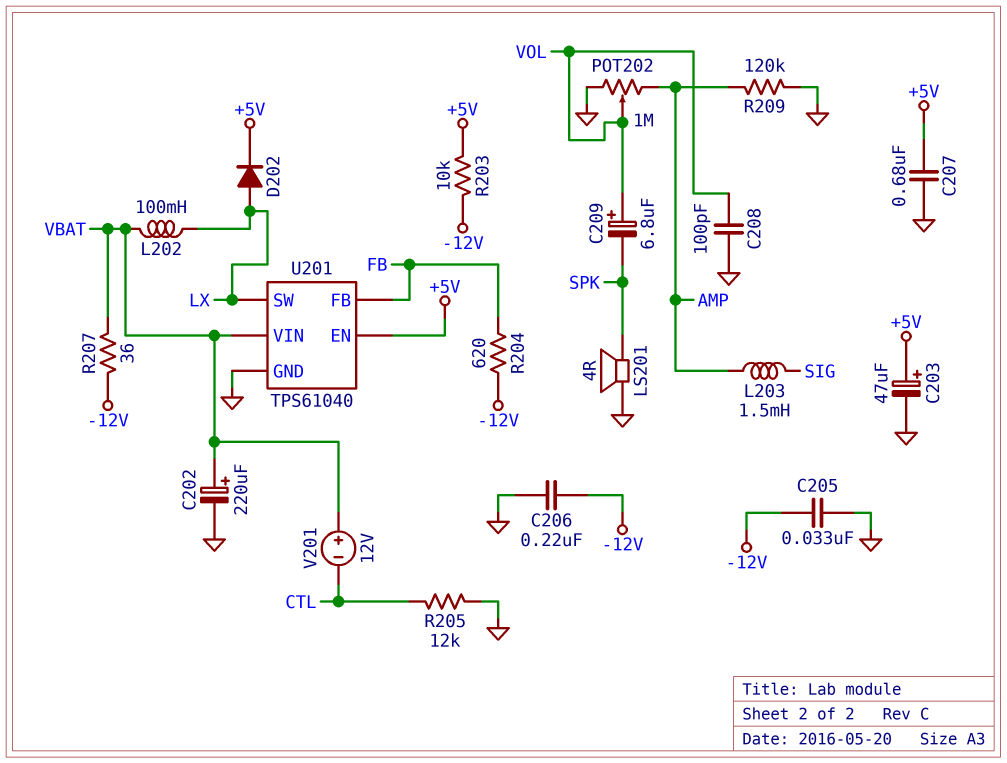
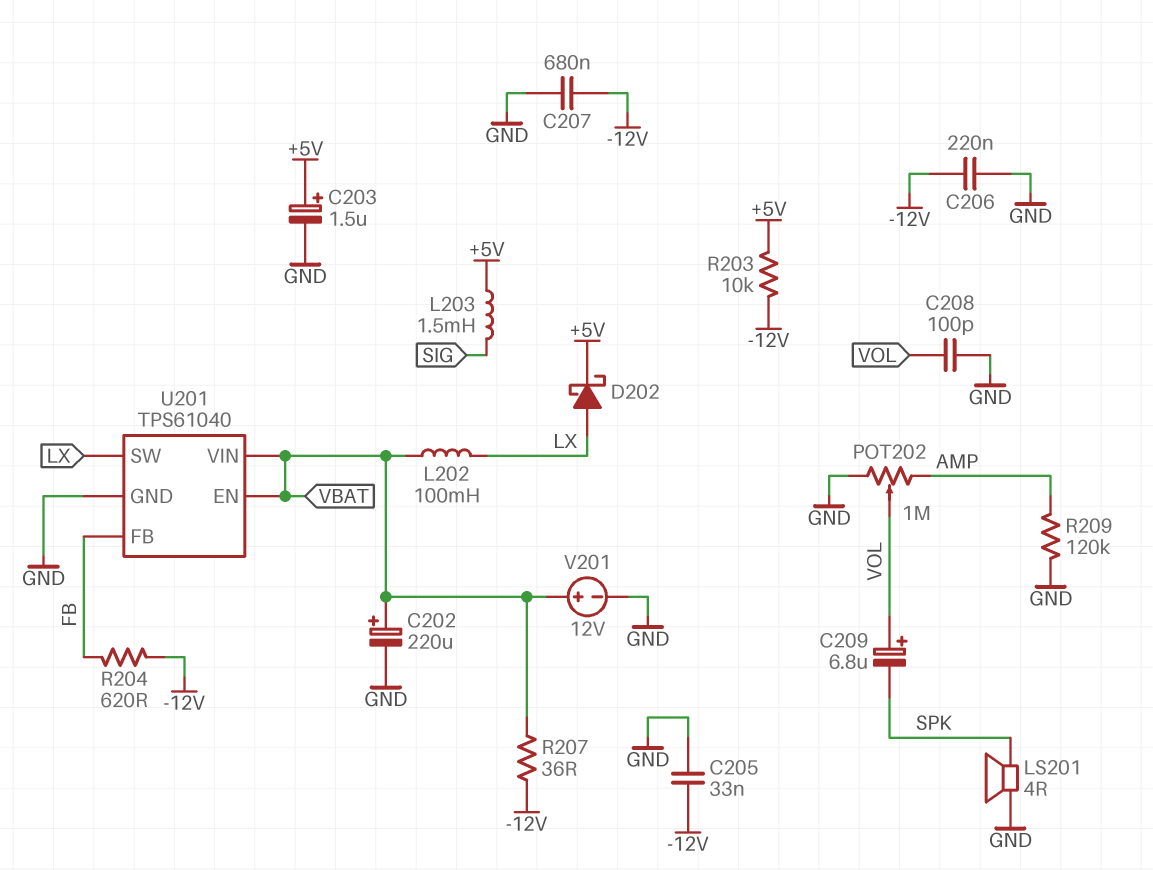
C203: 47uF (plus +5V, minus GND) -> 1.5uF (plus +5V, minus GND)
C207: 680nF (+5V, GND) -> 680nF (-12V, GND)
D202: diode (A LX, K +5V) -> schottky (A LX, K +5V)
L203: 1.5mH (AMP, SIG) -> 1.5mH (+5V, SIG)
R205: 12k (CTL, GND) -> none
U201 pin EN: +5V -> VBAT
V201: 12V (plus VBAT, minus CTL) -> 12V (plus VBAT, minus GND)

